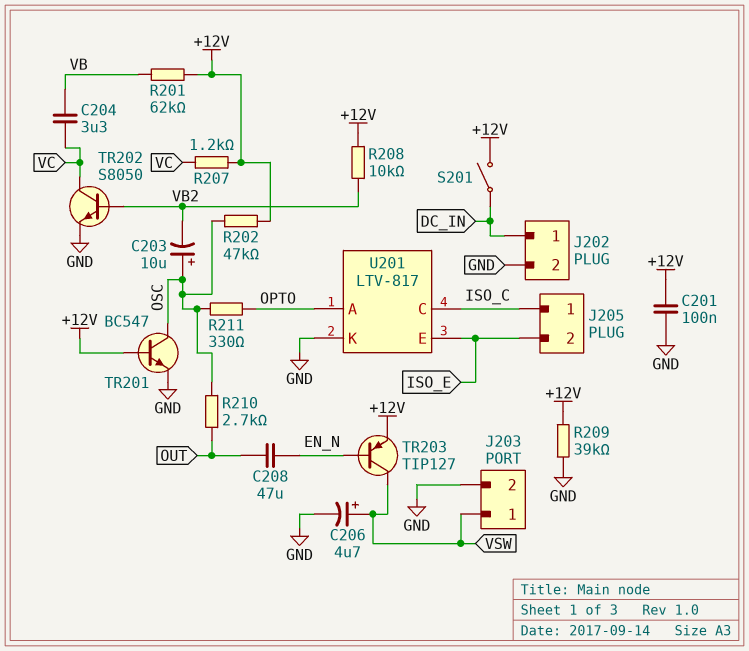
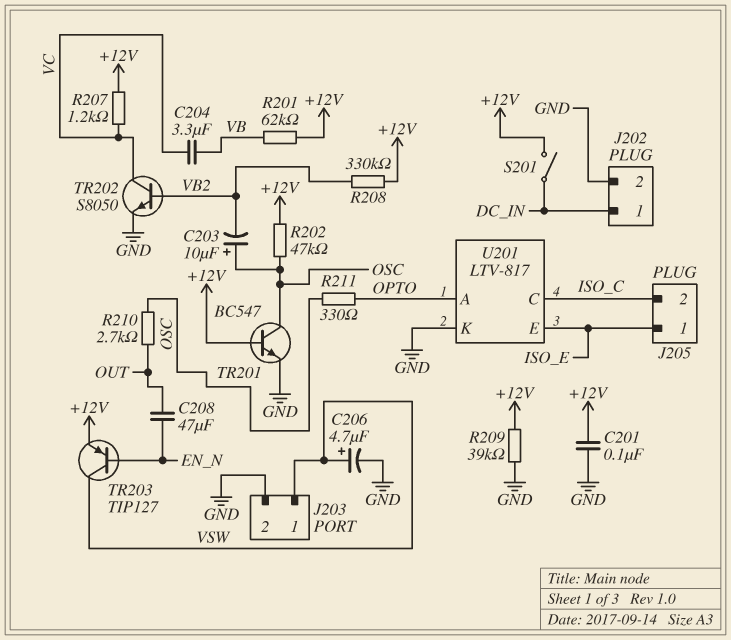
J205 pin 1: ISO_C -> ISO_E
J205 pin 2: ISO_E -> ISO_C
R208: 10k (+12V, VB2) -> 330k (+12V, VB2)

